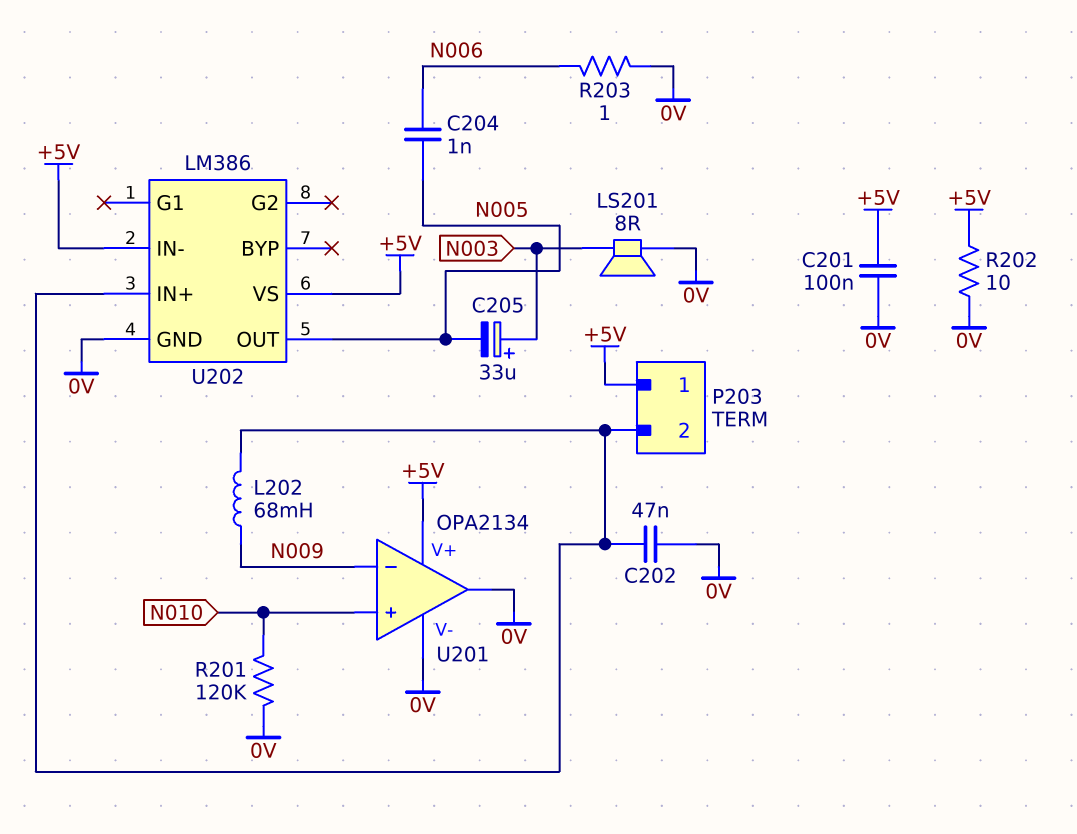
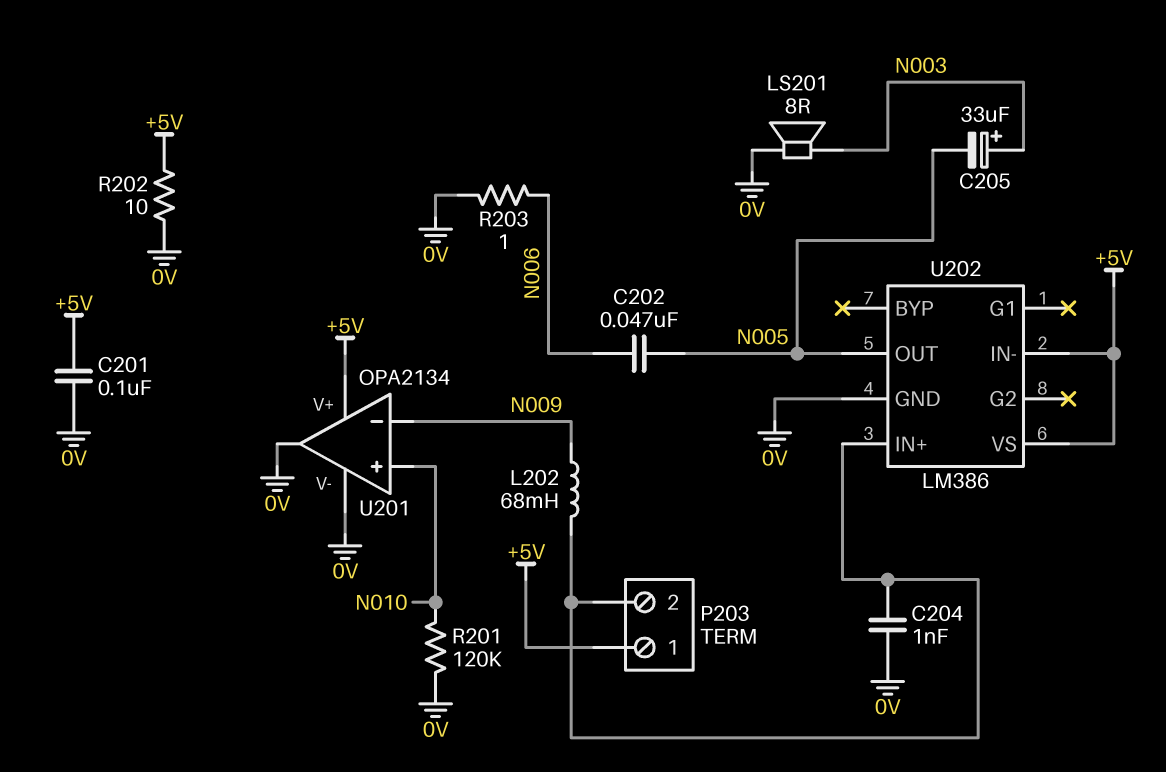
C202: 47nF (0V, P203/2) -> 47nF (N005, N006)
C204: 1nF (N005, N006) -> 1nF (0V, P203/2)

